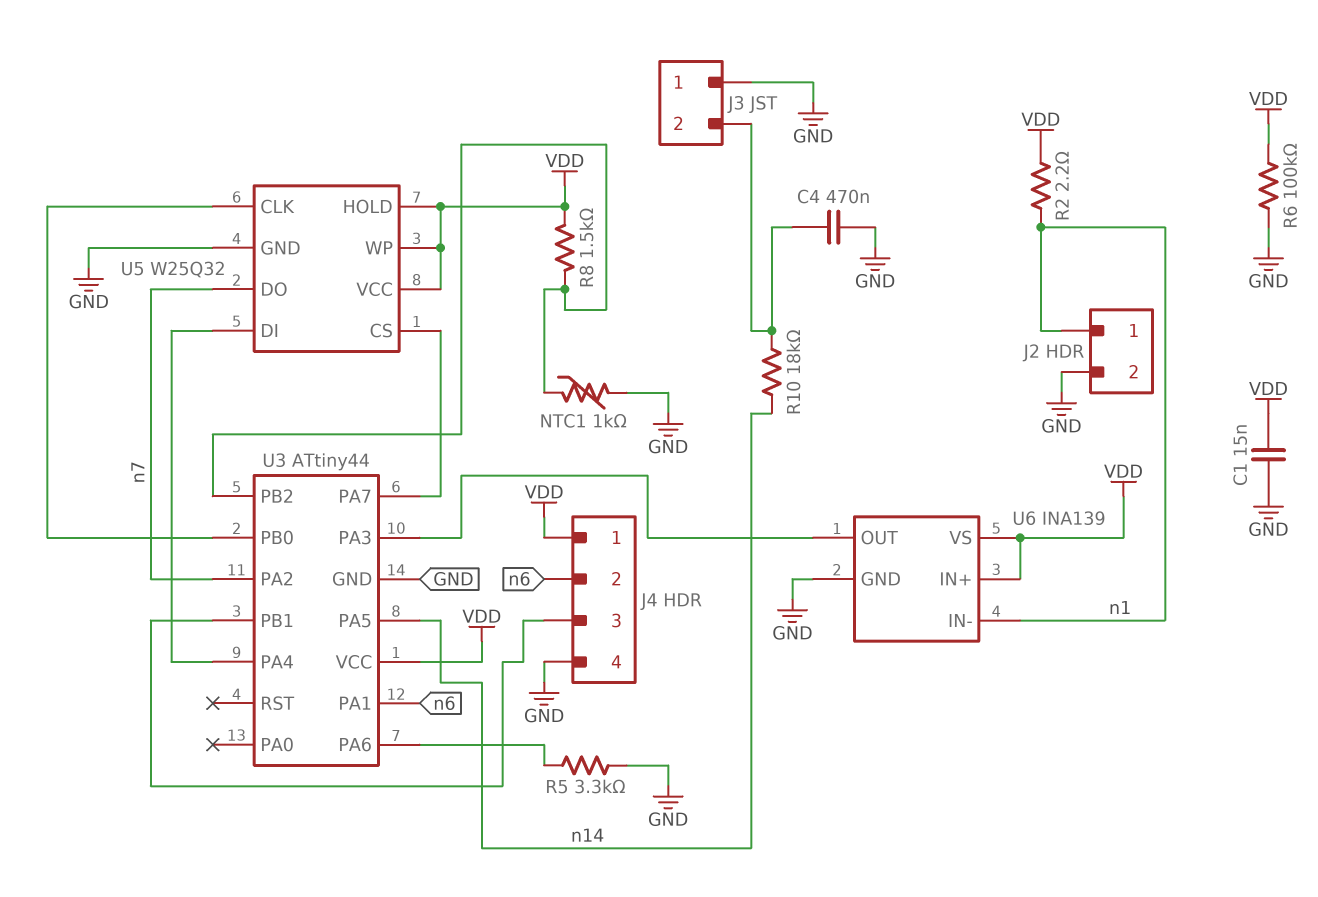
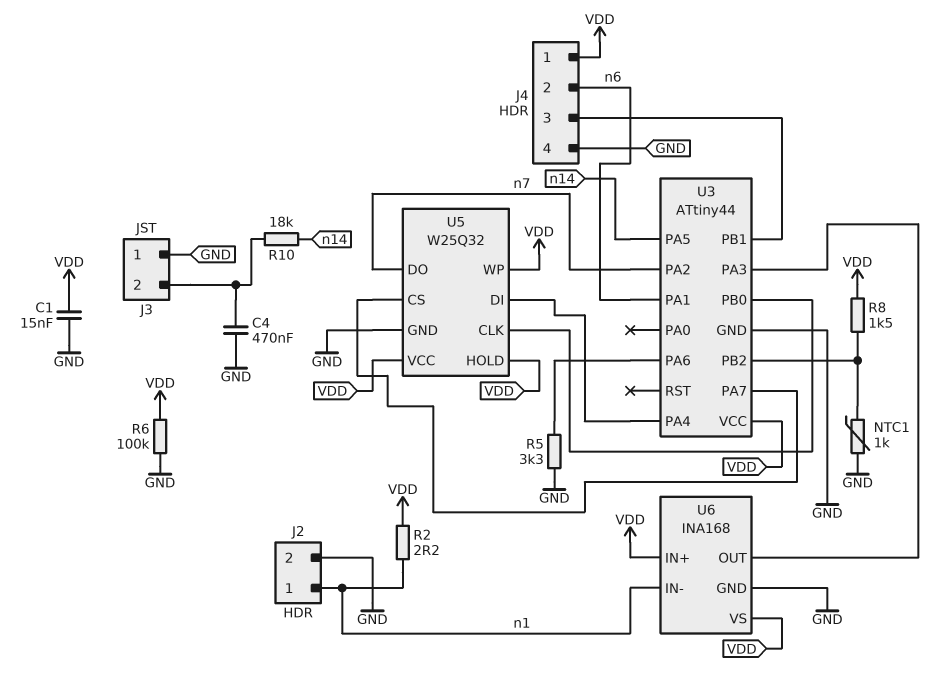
U6: INA139 -> INA168

